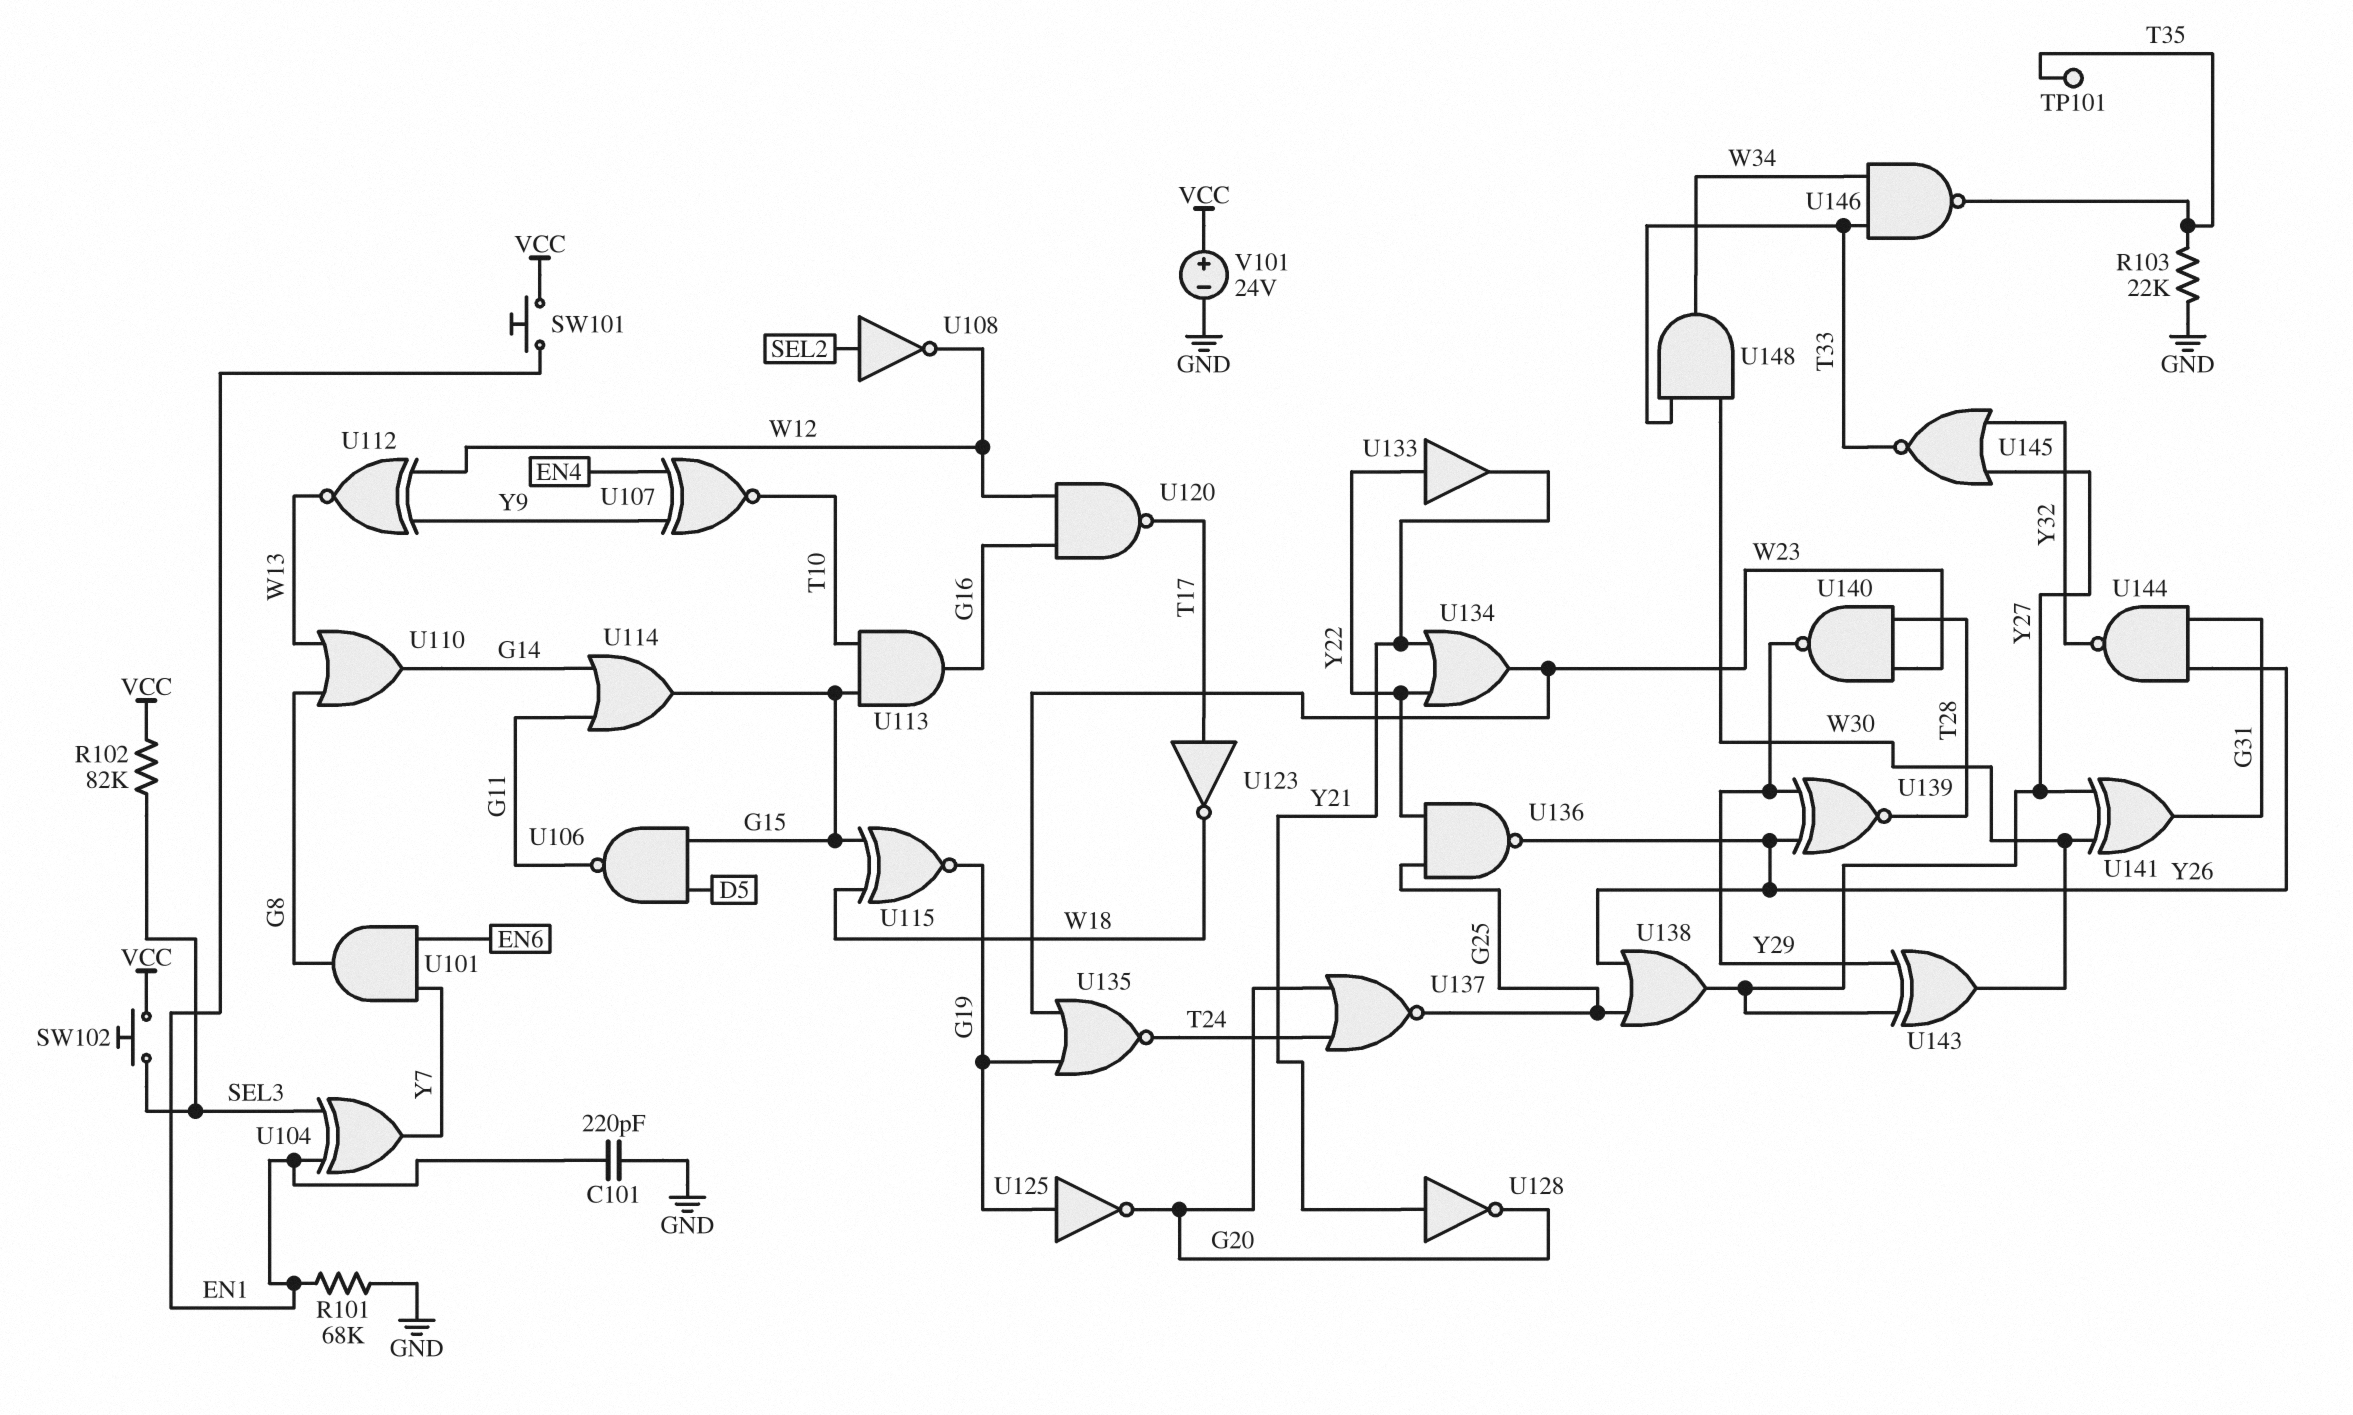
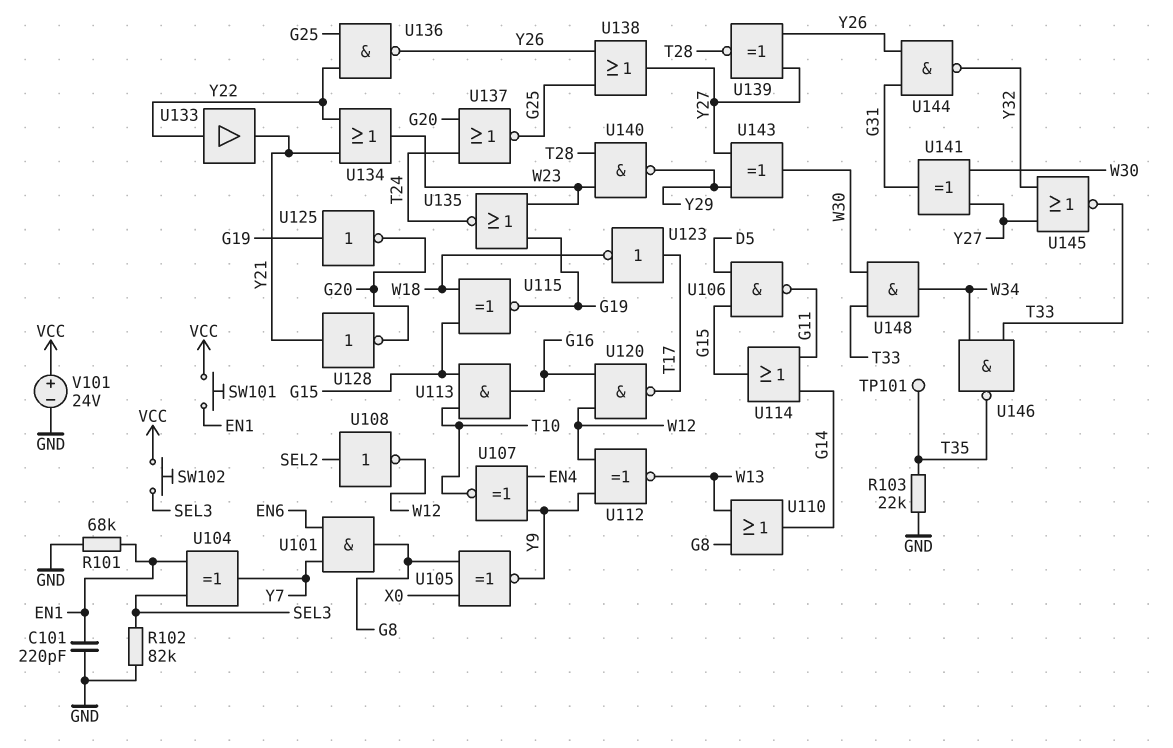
R102: 82k (SEL3, VCC) -> 82k (GND, SEL3)
U105: none -> XNOR (in G8, in X0, out Y9)
U139: XNOR (in Y26, in Y29, out T28) -> XNOR (in Y26, in Y27, out T28)

